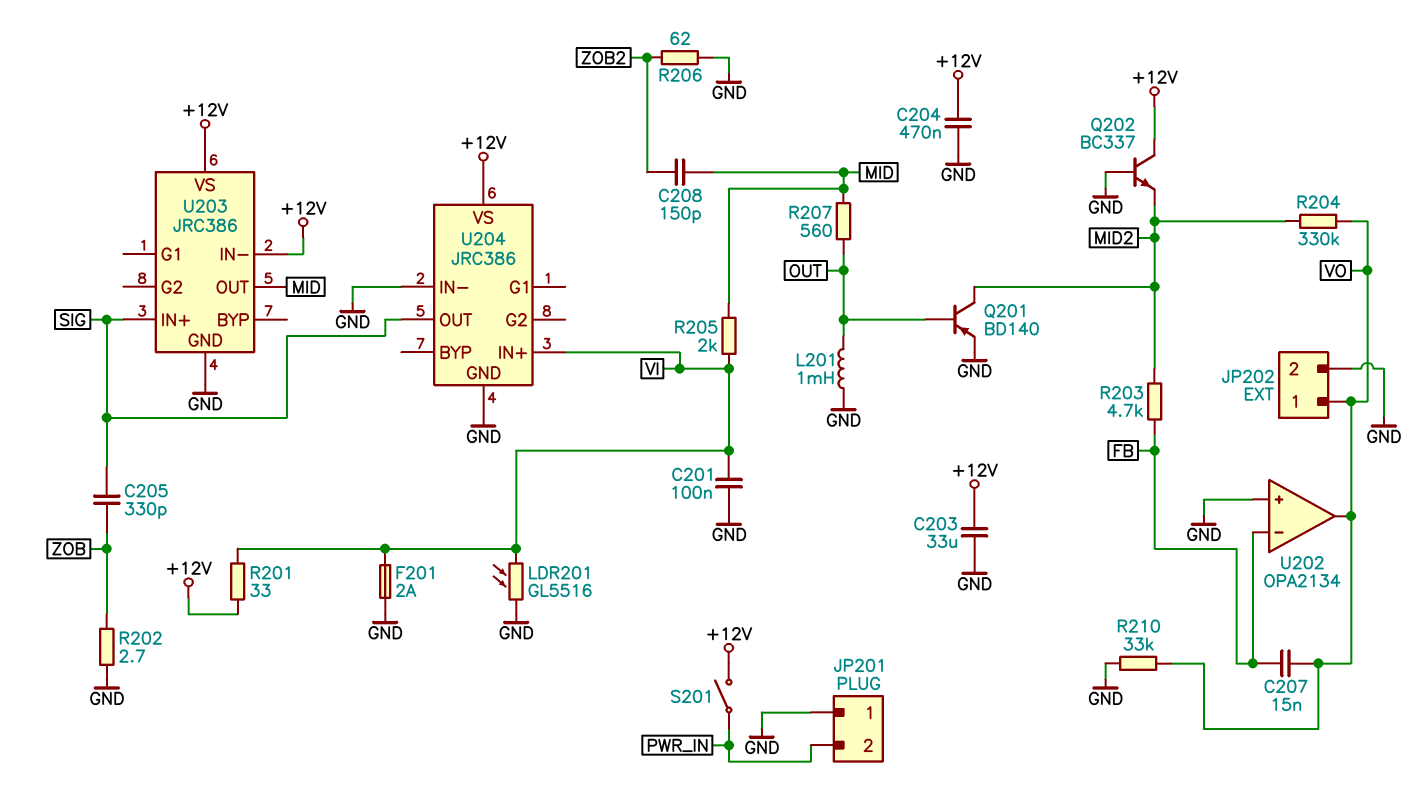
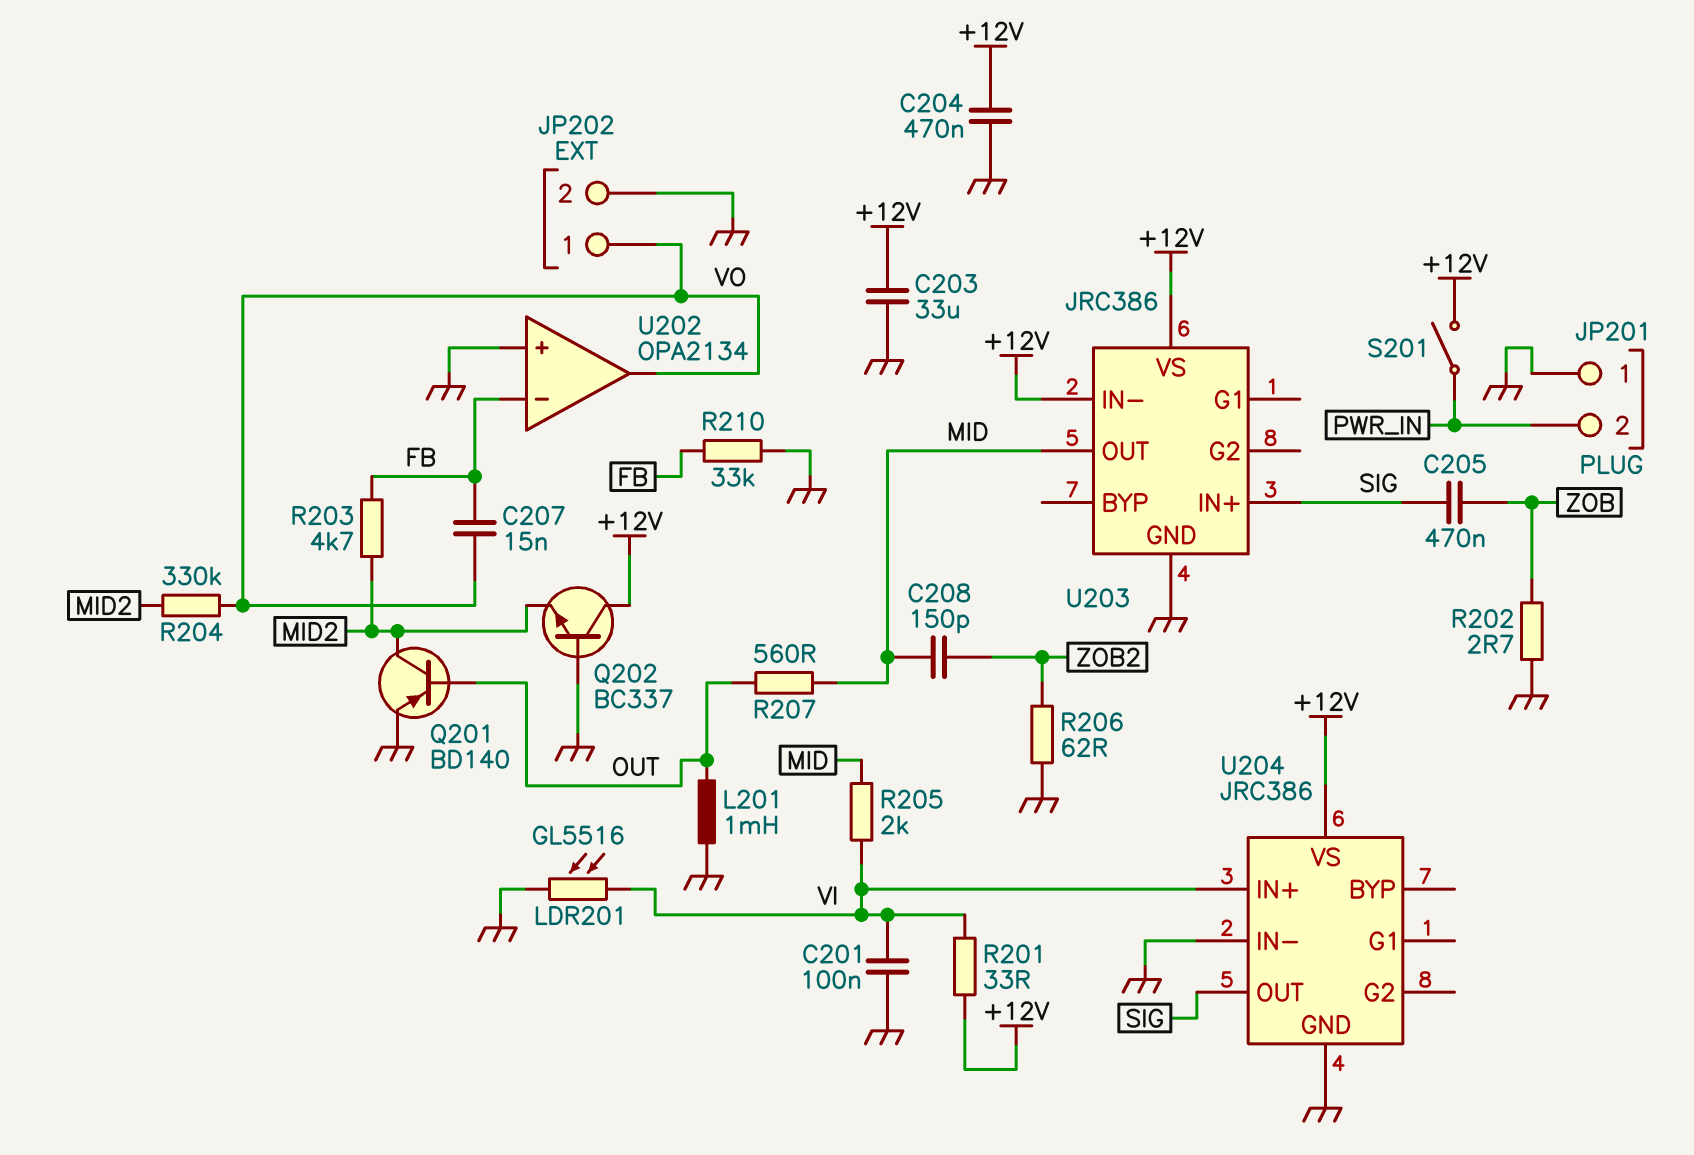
C205: 330pF (SIG, ZOB) -> 470nF (SIG, ZOB)
F201: 2A (GND, VI) -> none
R210: 33k (GND, VO) -> 33k (FB, GND)

